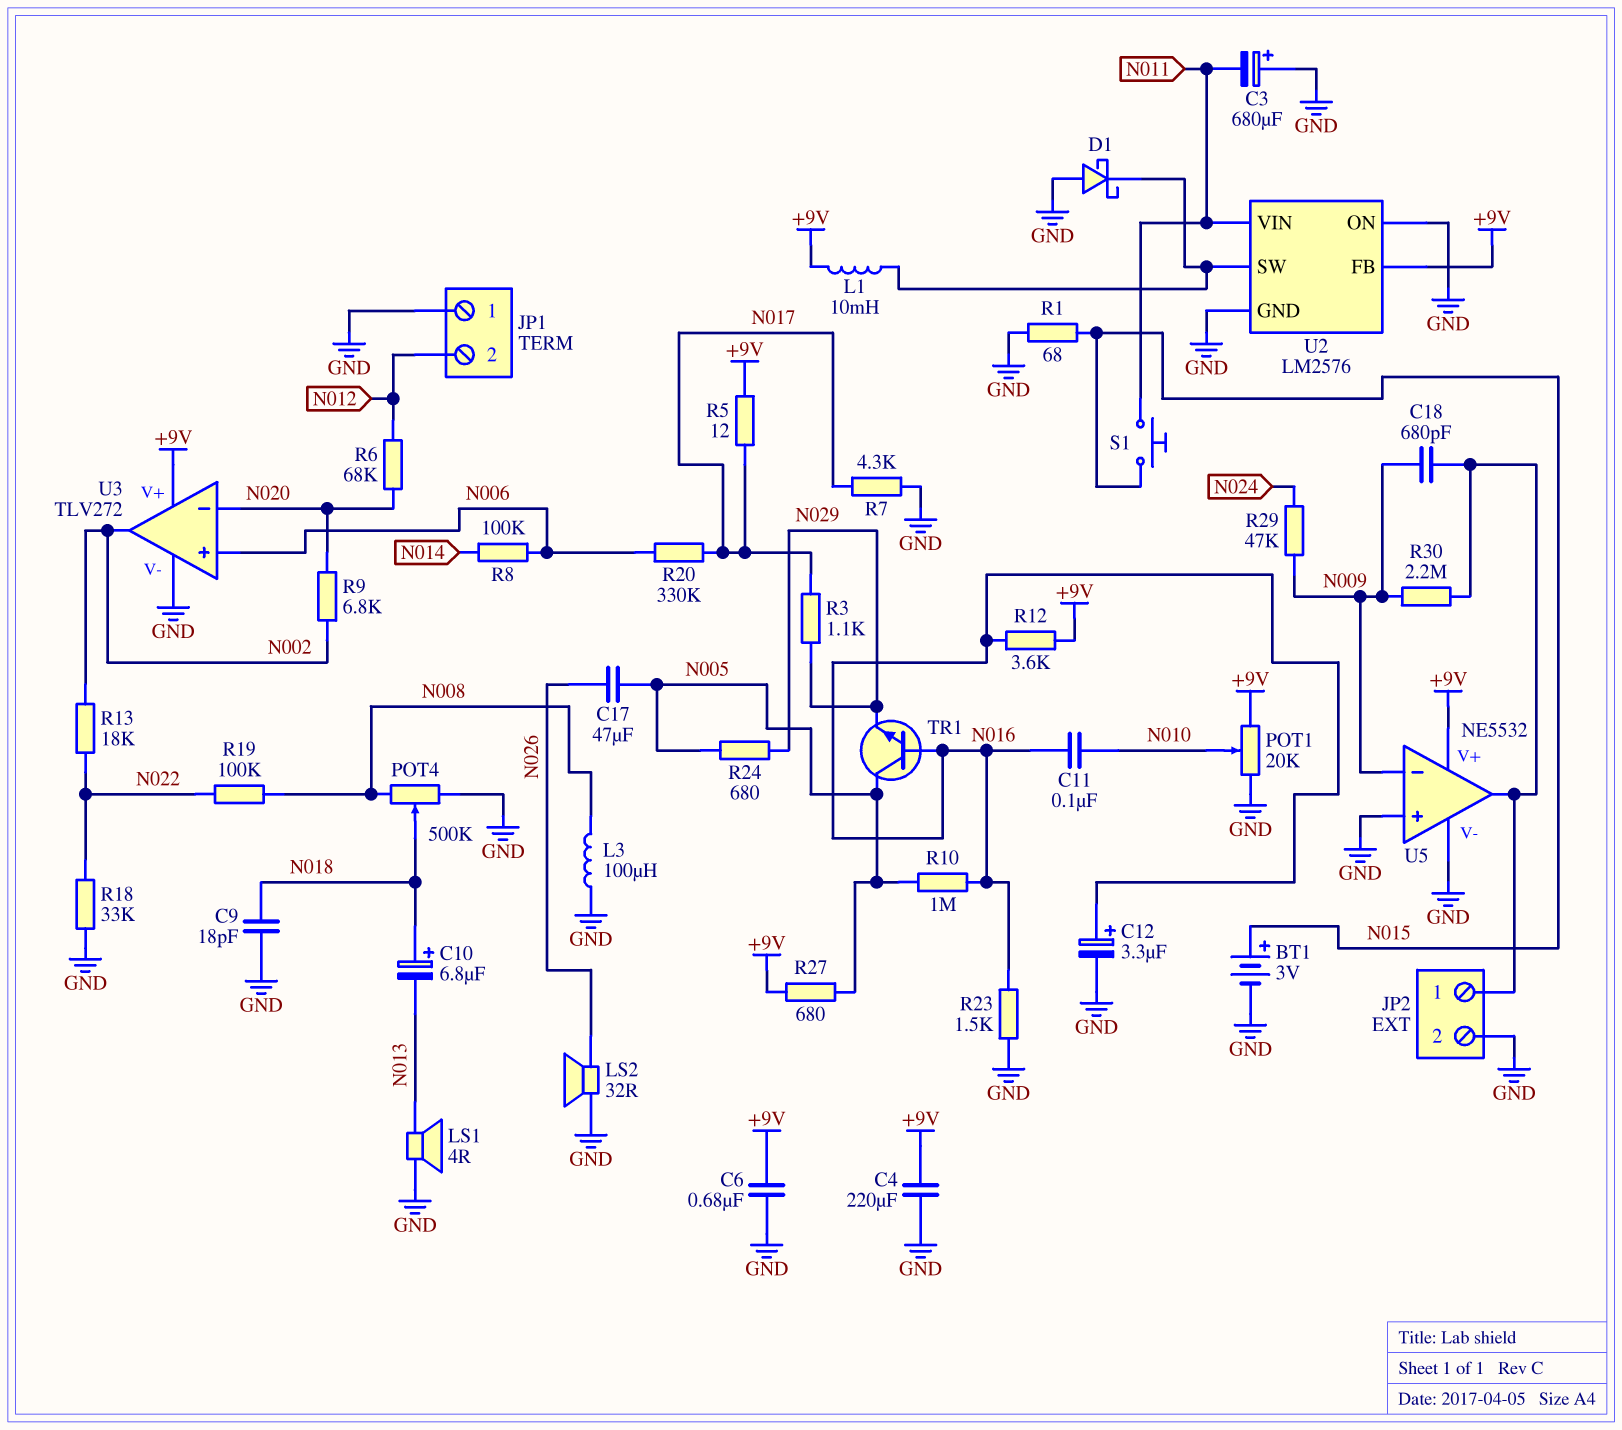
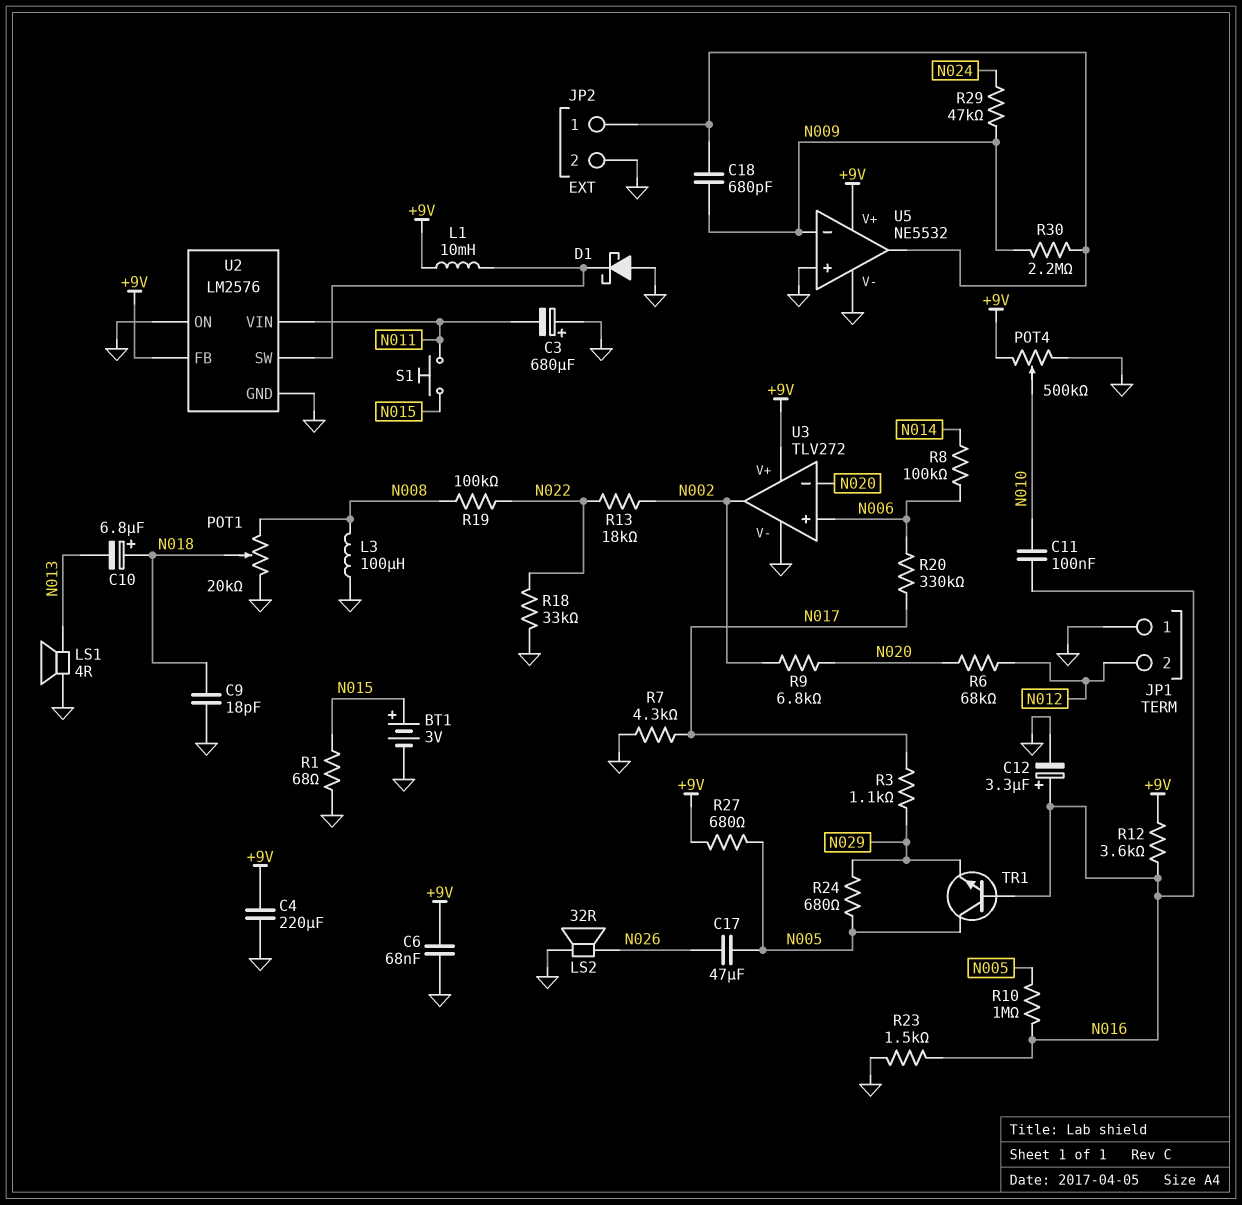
C6: 680nF (+9V, GND) -> 68nF (+9V, GND)
POT1: 20k (+9V, GND, wiper N010) -> 20k (GND, N008, wiper N018)
POT4: 500k (GND, N008, wiper N018) -> 500k (+9V, GND, wiper N010)
R5: 12 (+9V, N017) -> none

